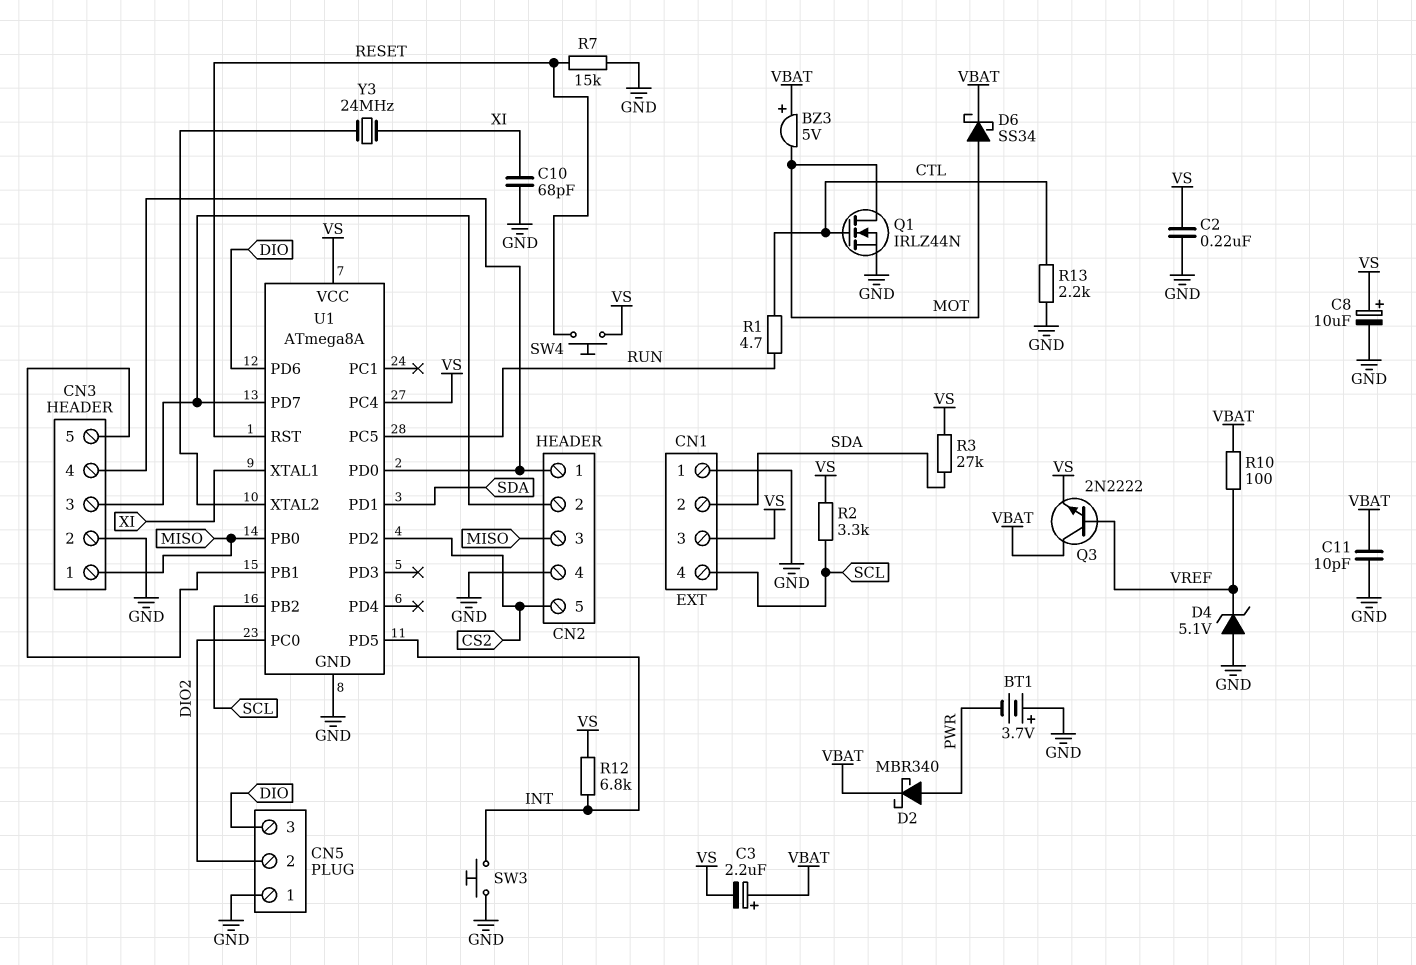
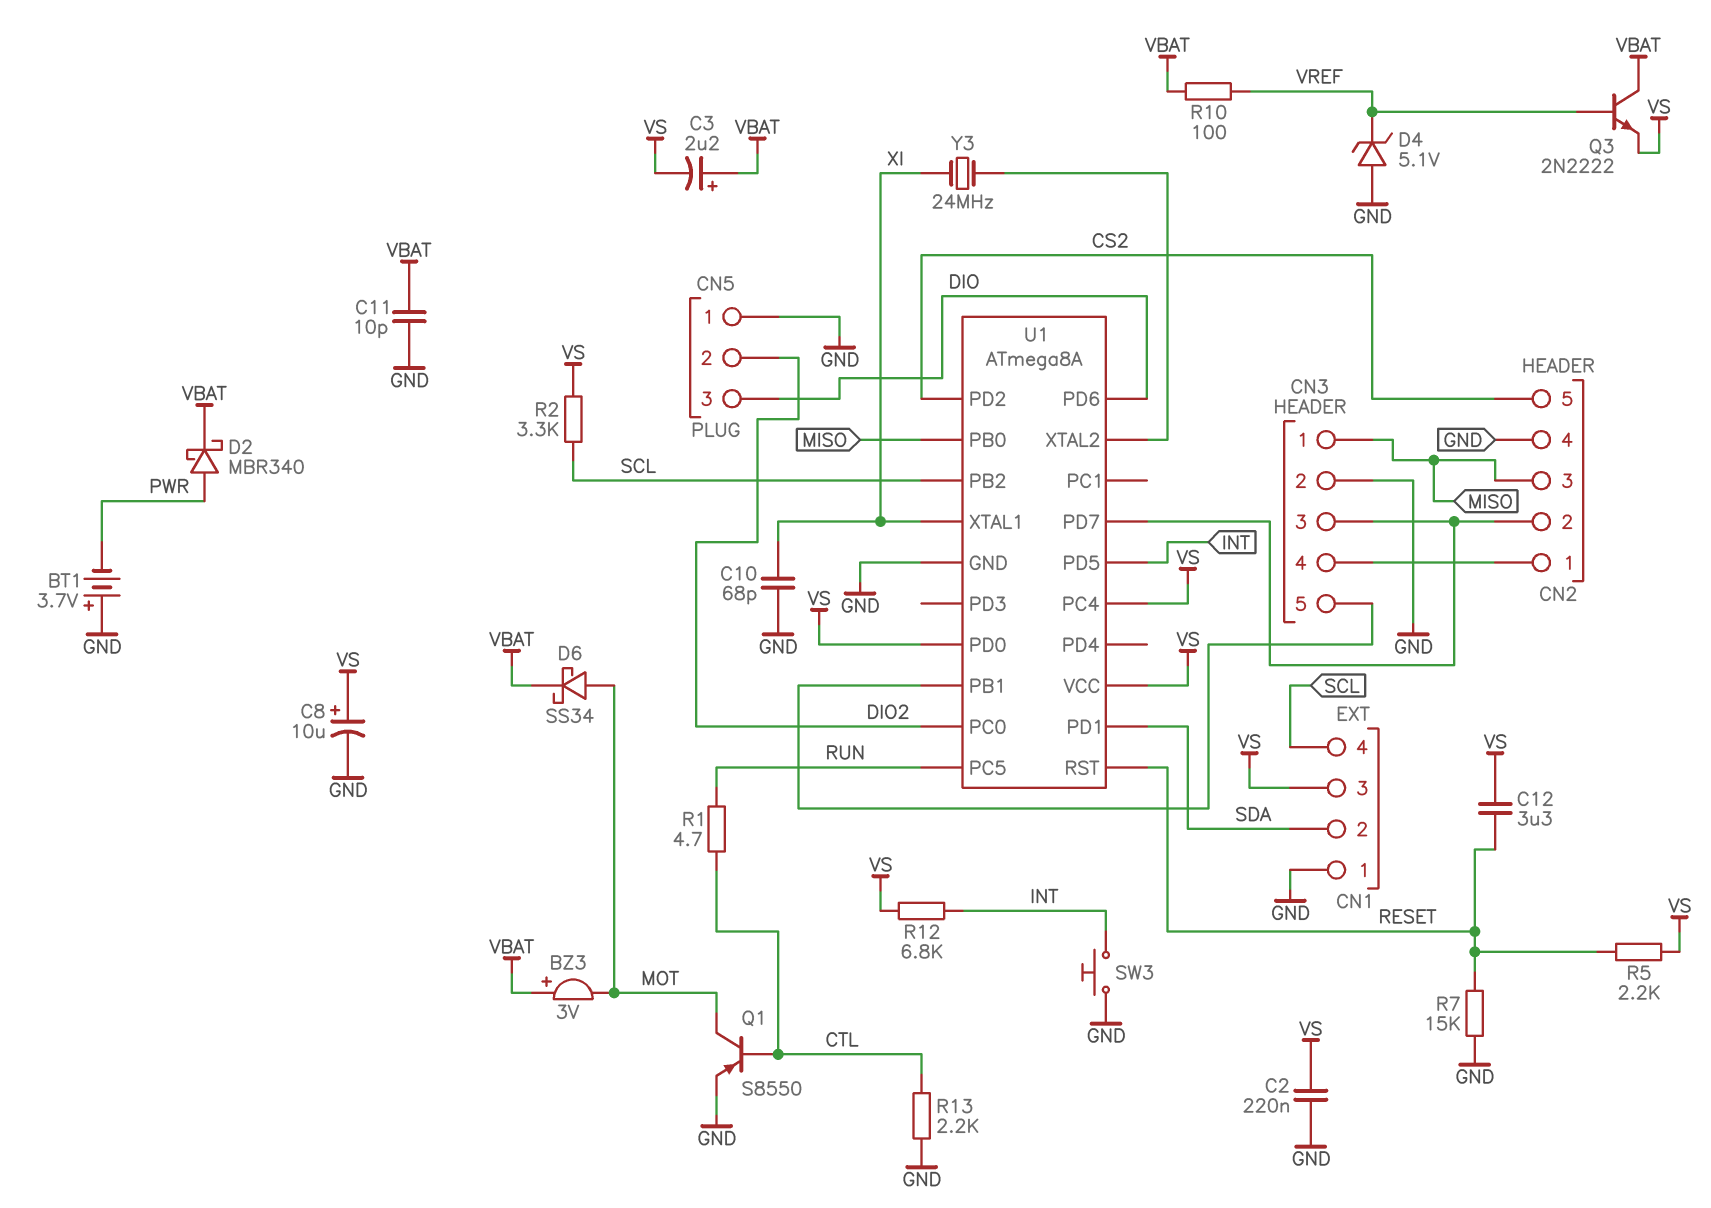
BZ3: buzzer 5V (plus VBAT, minus MOT) -> buzzer 3V (plus VBAT, minus MOT)
C12: none -> 3.3uF (RESET, VS)
Q1: NMOS IRLZ44N (G CTL, D MOT, S GND) -> PNP S8550 (B CTL, C MOT, E GND)
R3: 27k (SDA, VS) -> none
R5: none -> 2.2k (RESET, VS)
SW4: button (RESET, VS) -> none
U1 pin PD0: CN2/1 -> VS

